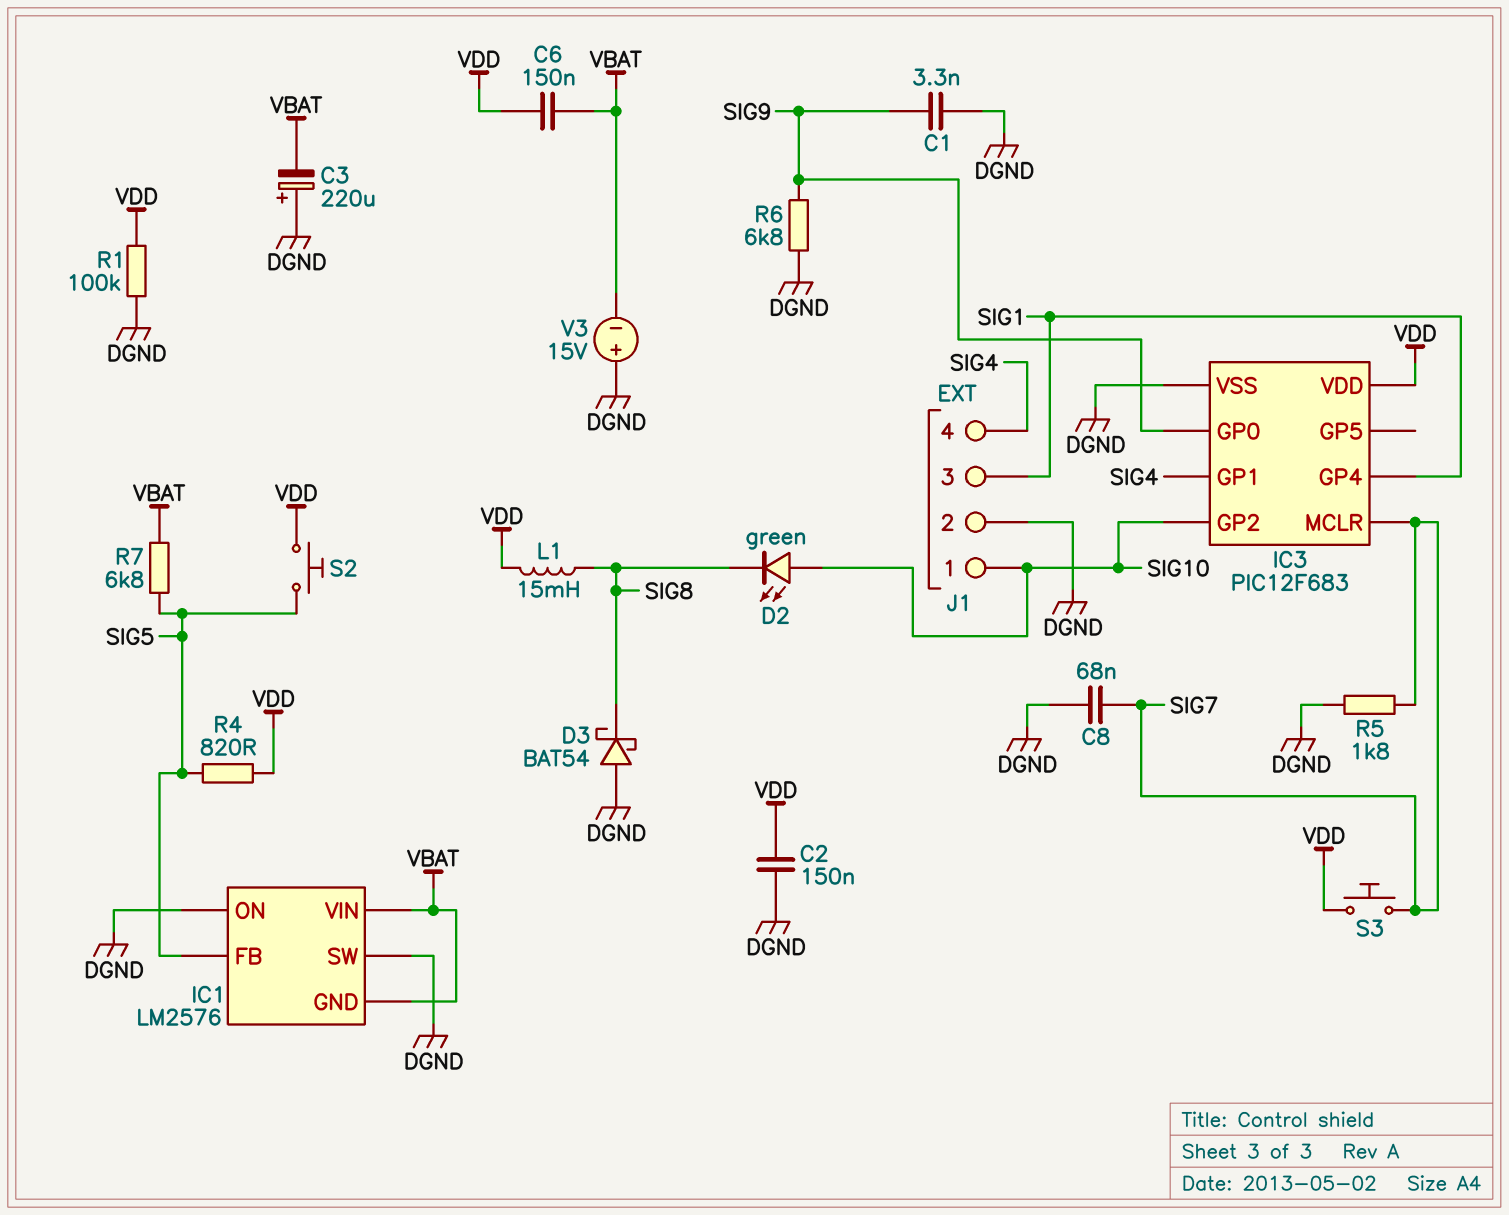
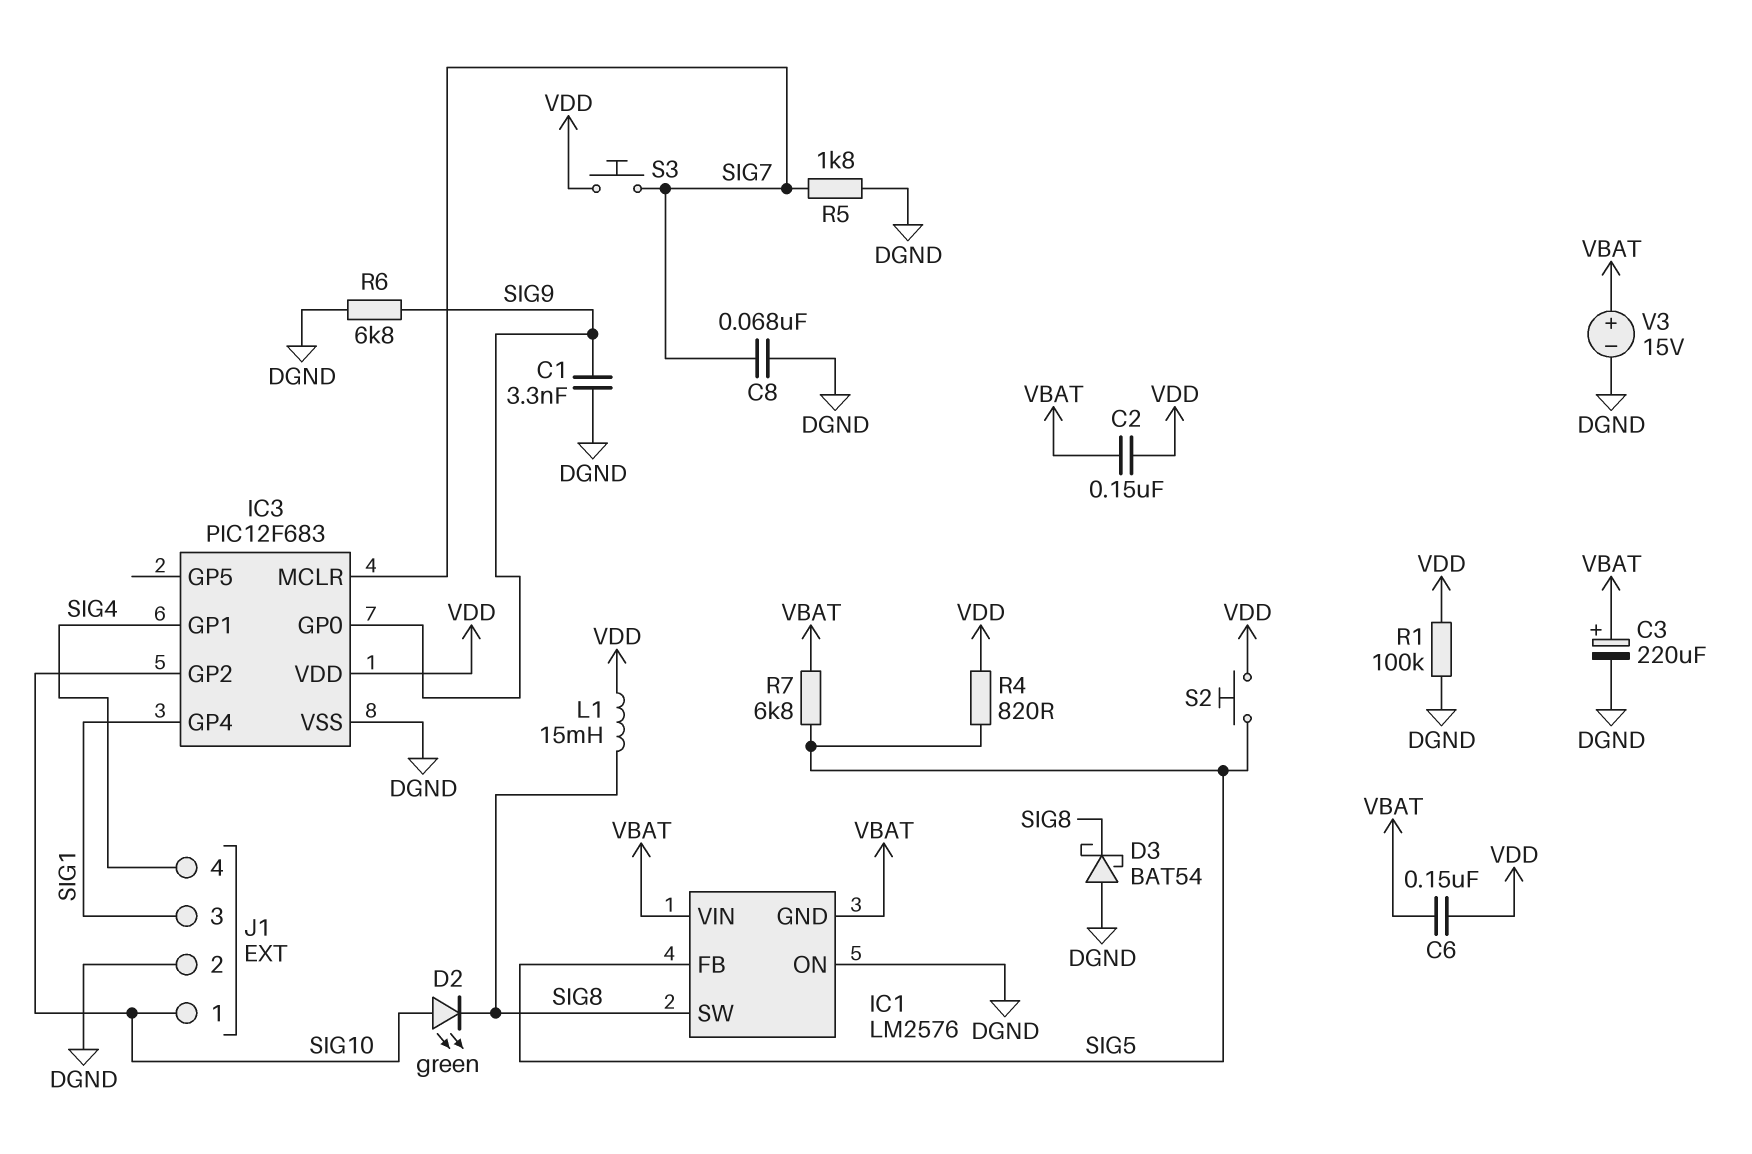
C2: 150nF (DGND, VDD) -> 150nF (VBAT, VDD)
C3: 220uF (plus DGND, minus VBAT) -> 220uF (plus VBAT, minus DGND)
IC1 pin SW: DGND -> SIG8
V3: 15V (plus DGND, minus VBAT) -> 15V (plus VBAT, minus DGND)

